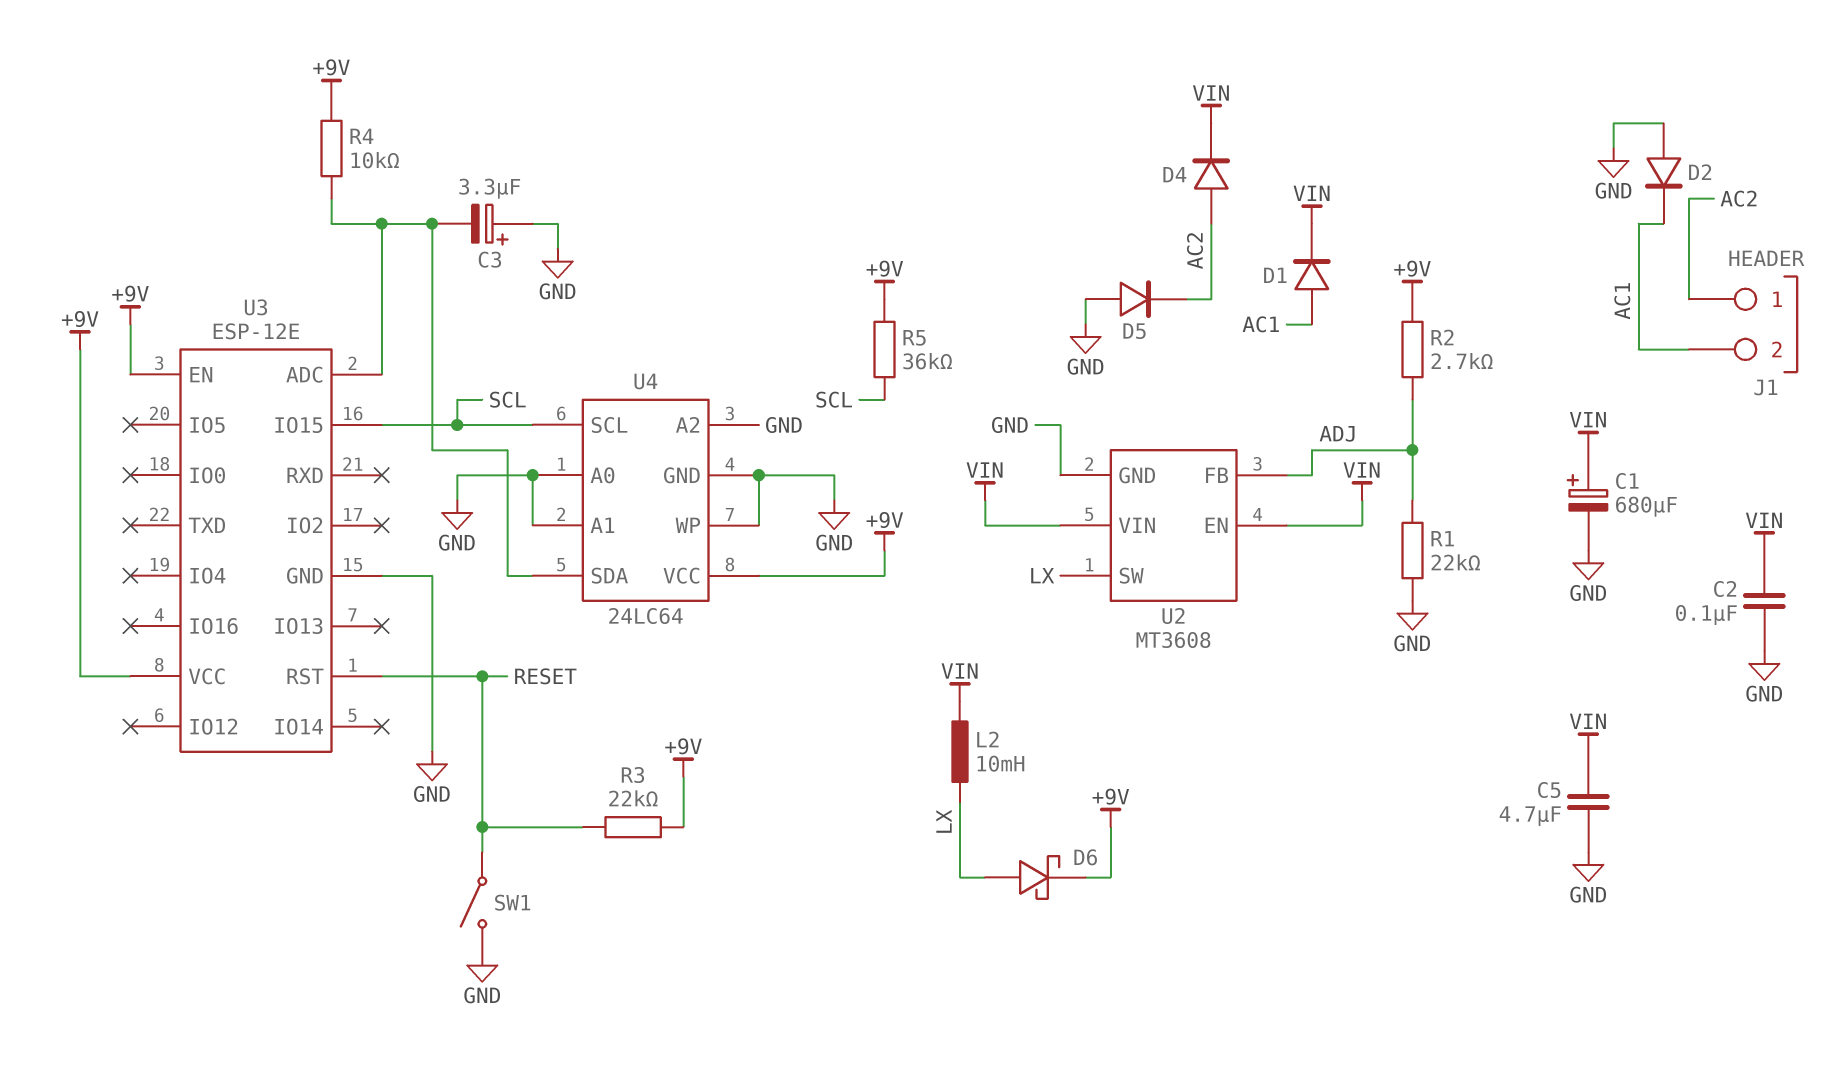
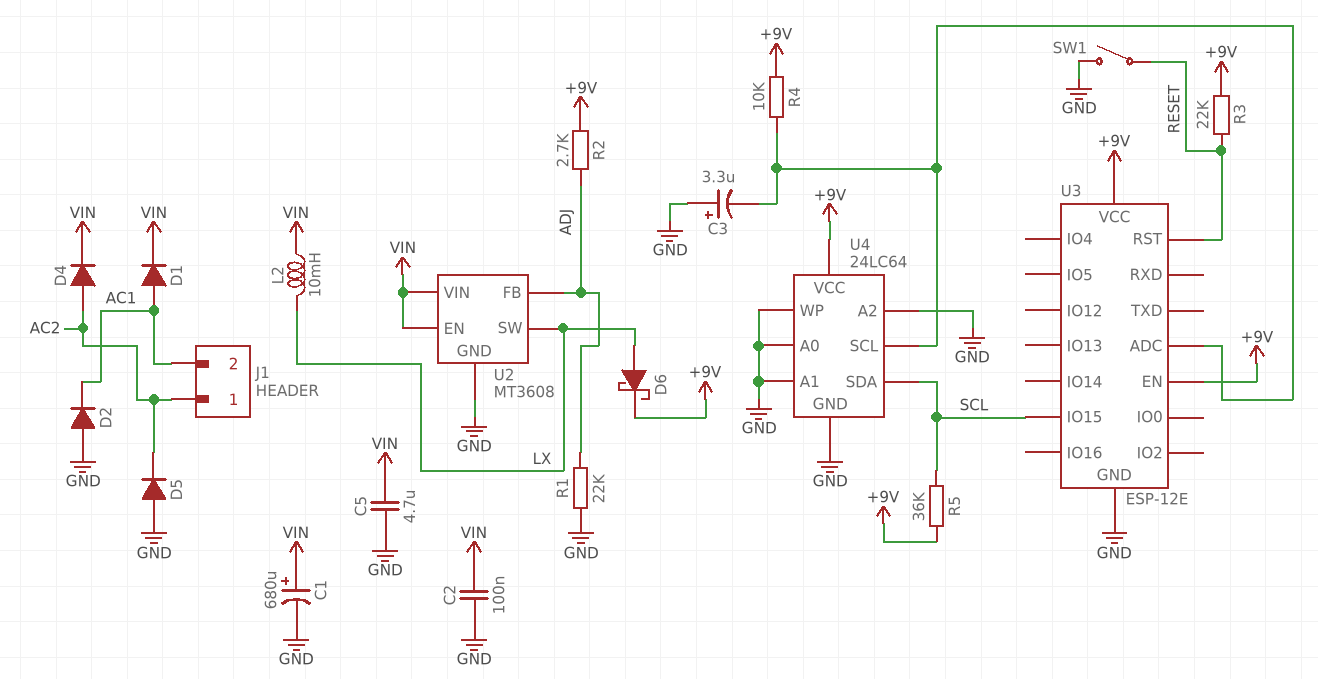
U4 pin SCL: SCL -> U3/ADC
U4 pin SDA: U3/ADC -> SCL

